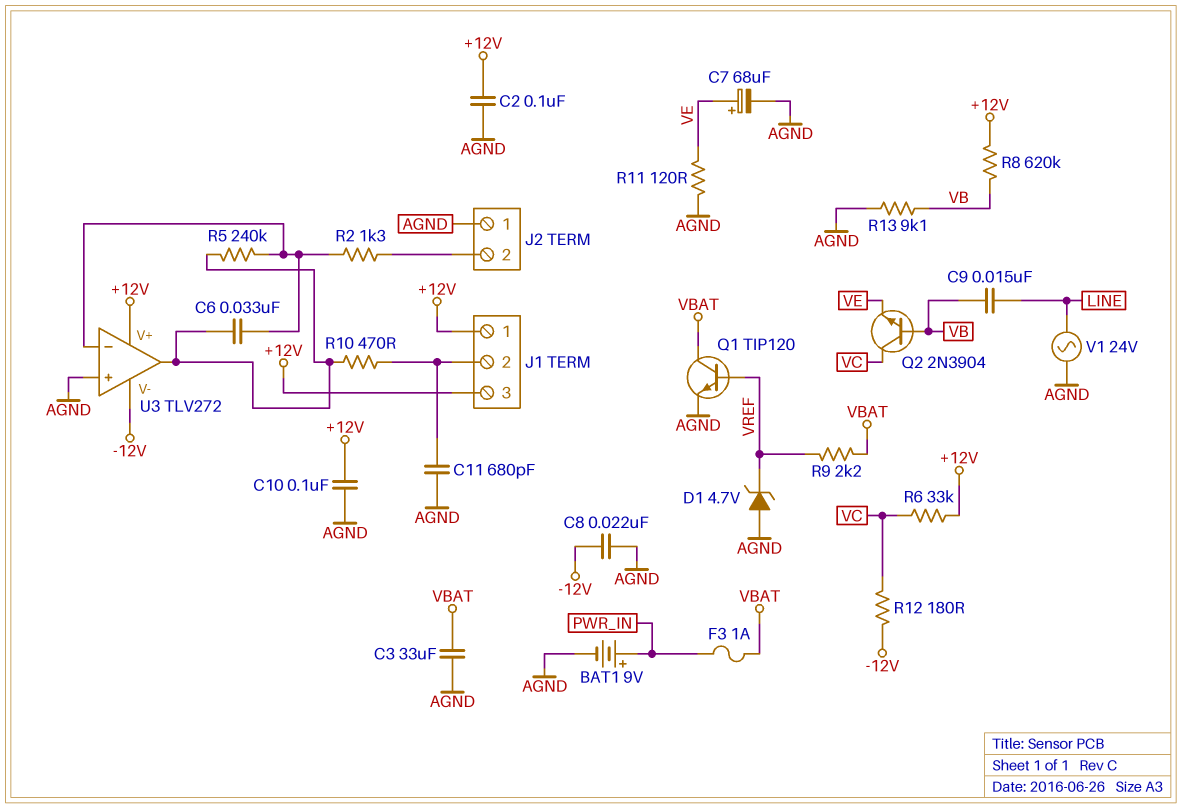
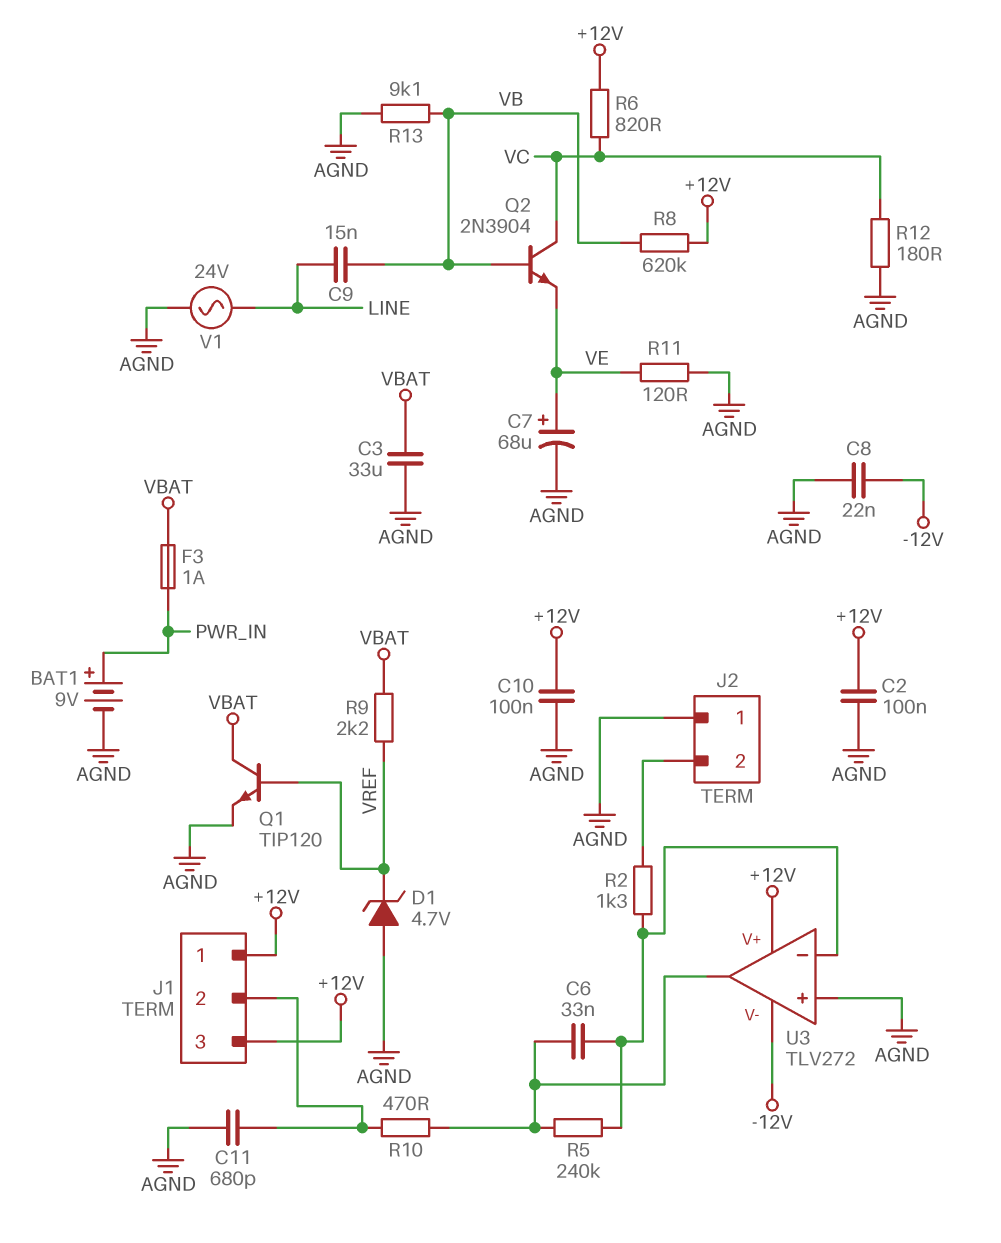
R6: 33k (+12V, VC) -> 820 (+12V, VC)
R12: 180 (-12V, VC) -> 180 (AGND, VC)

